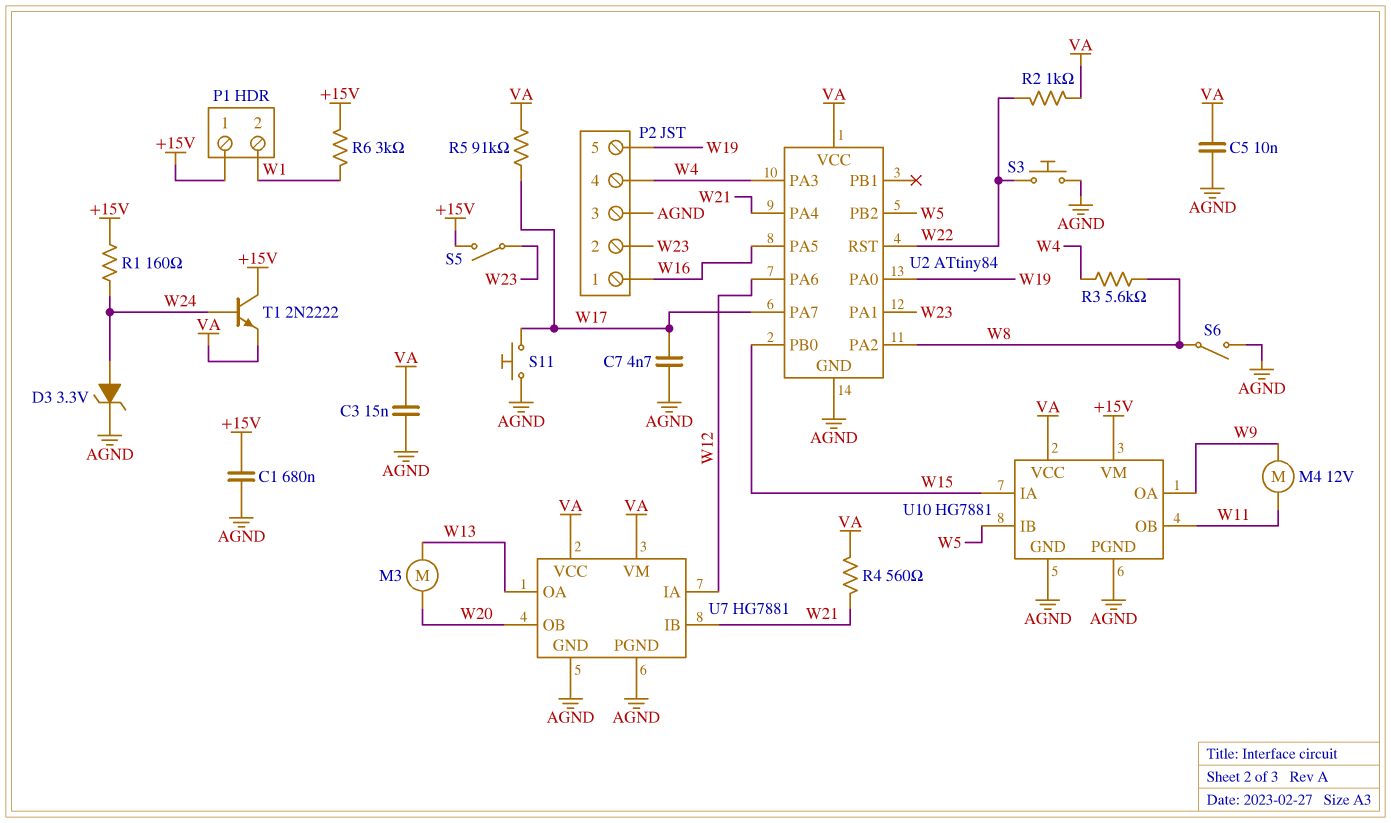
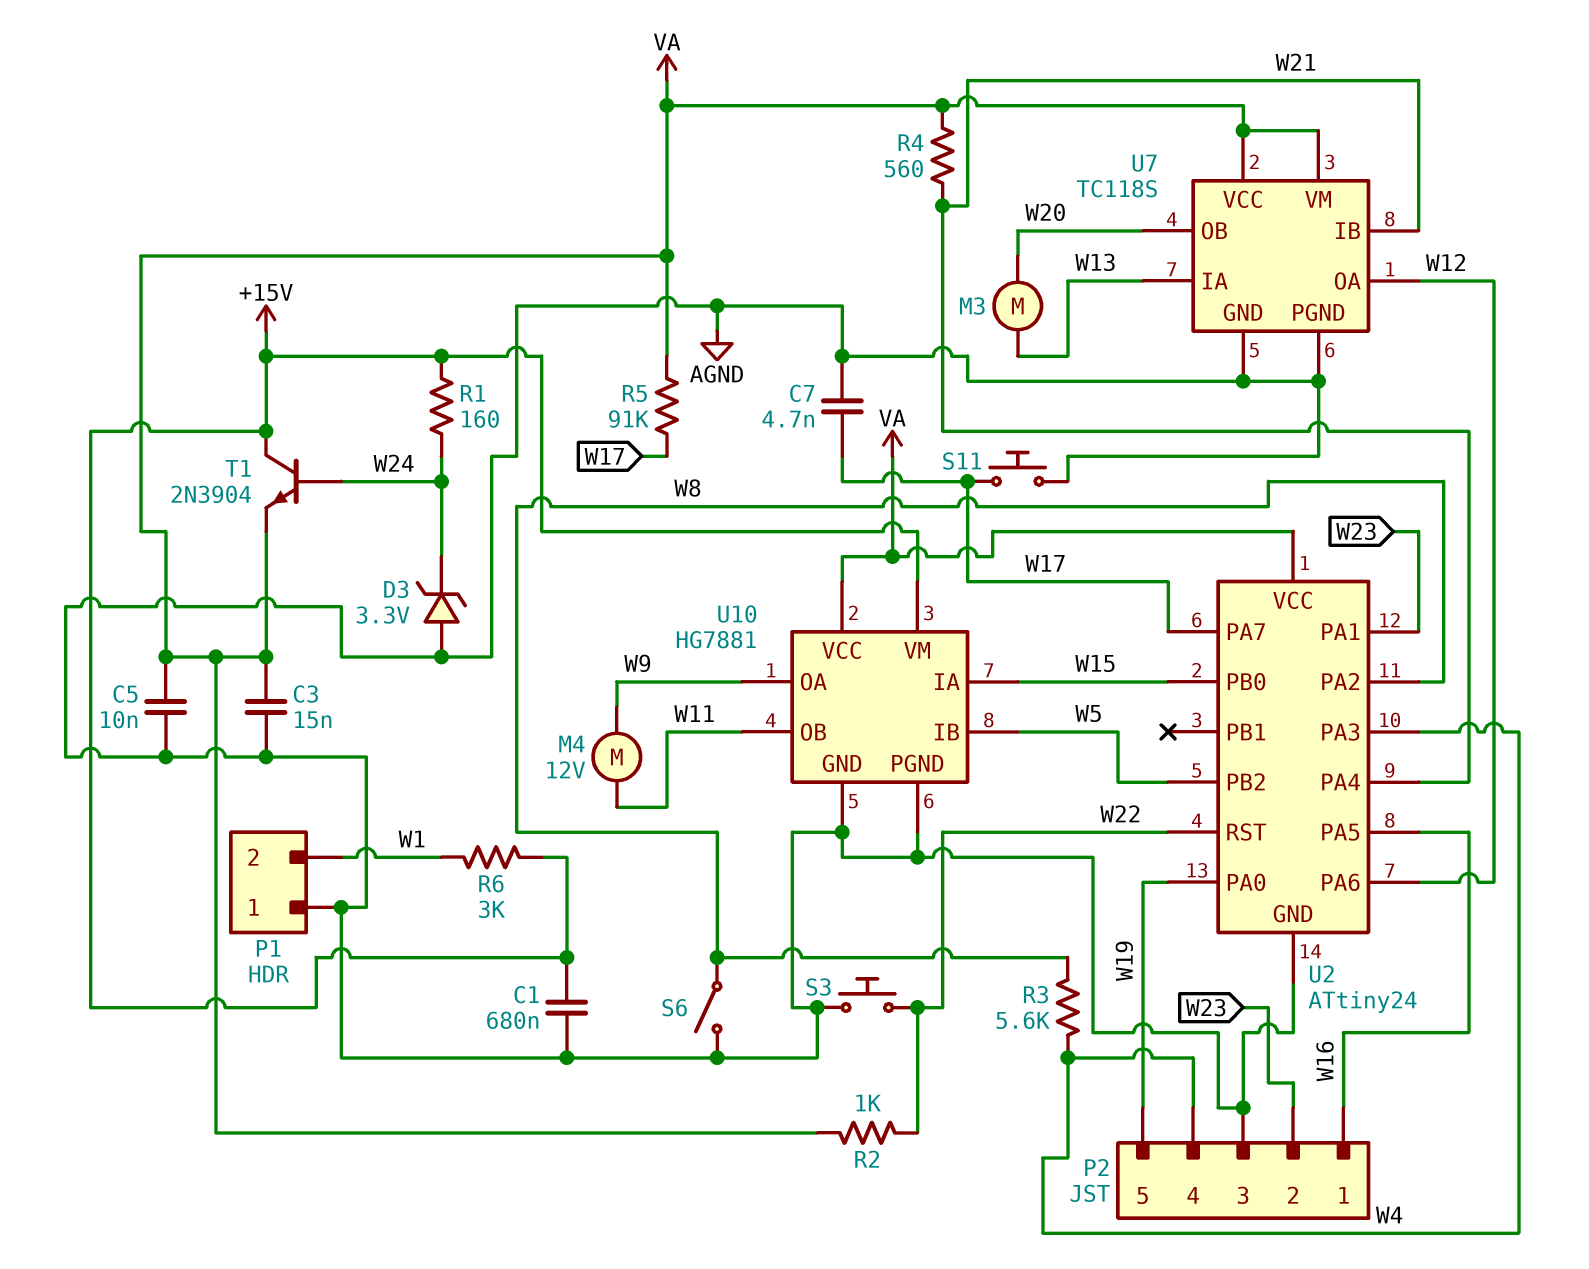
D3: zener 3.3V (A W24, K AGND) -> zener 3.3V (A AGND, K W24)
P1 pin 1: +15V -> AGND
S5: switch (+15V, W23) -> none
T1: NPN 2N2222 (B W24, C +15V, E VA) -> NPN 2N3904 (B W24, C +15V, E VA)
U2: ATtiny84 -> ATtiny24
U7: HG7881 -> TC118S
U7 pin IA: W12 -> W13
U7 pin OA: W13 -> W12

